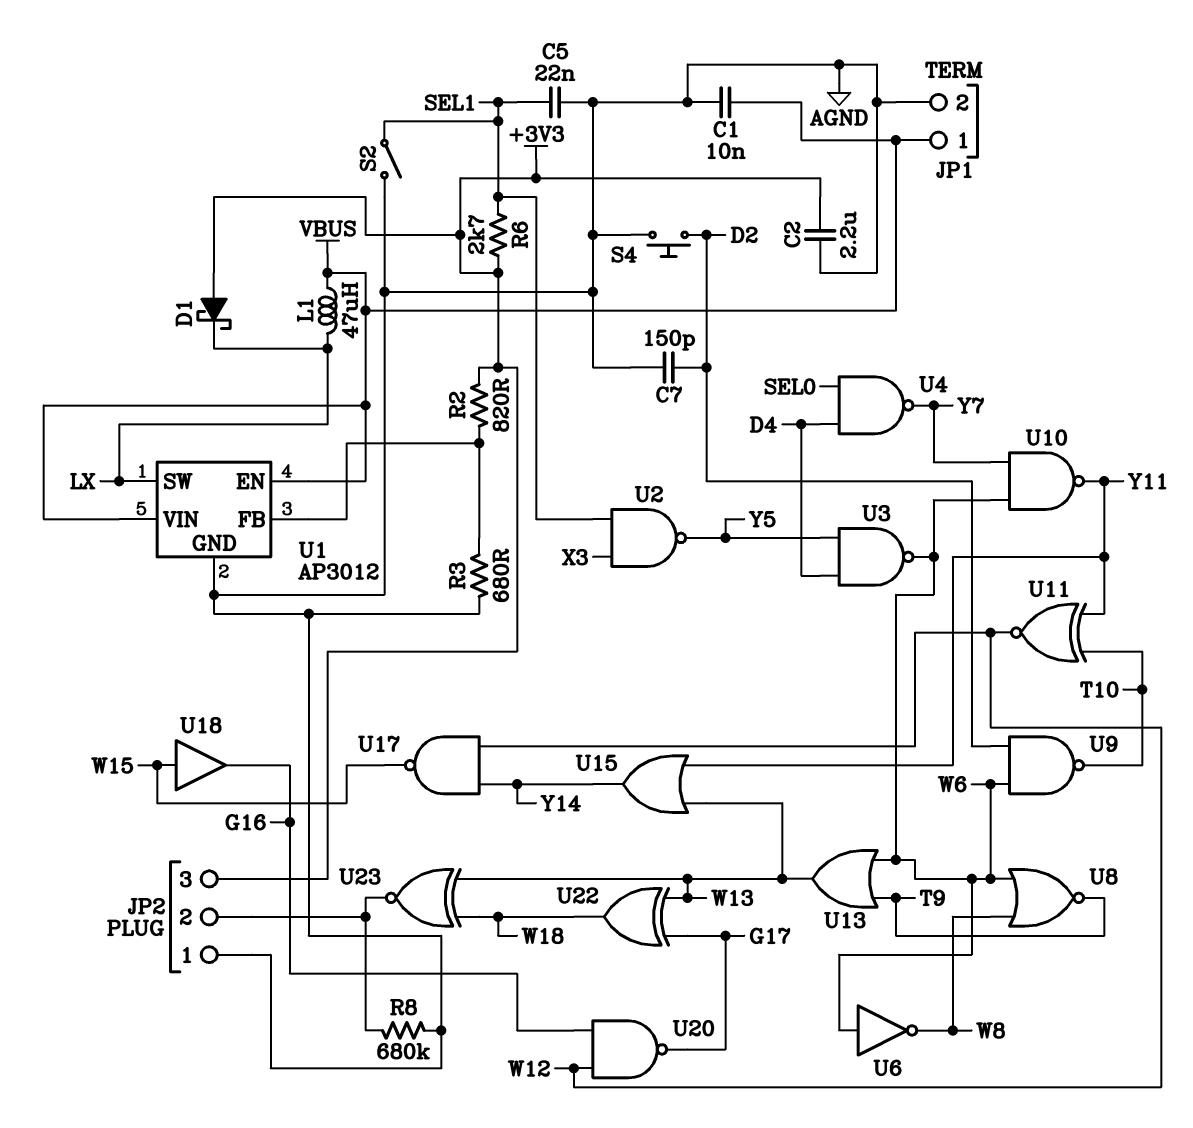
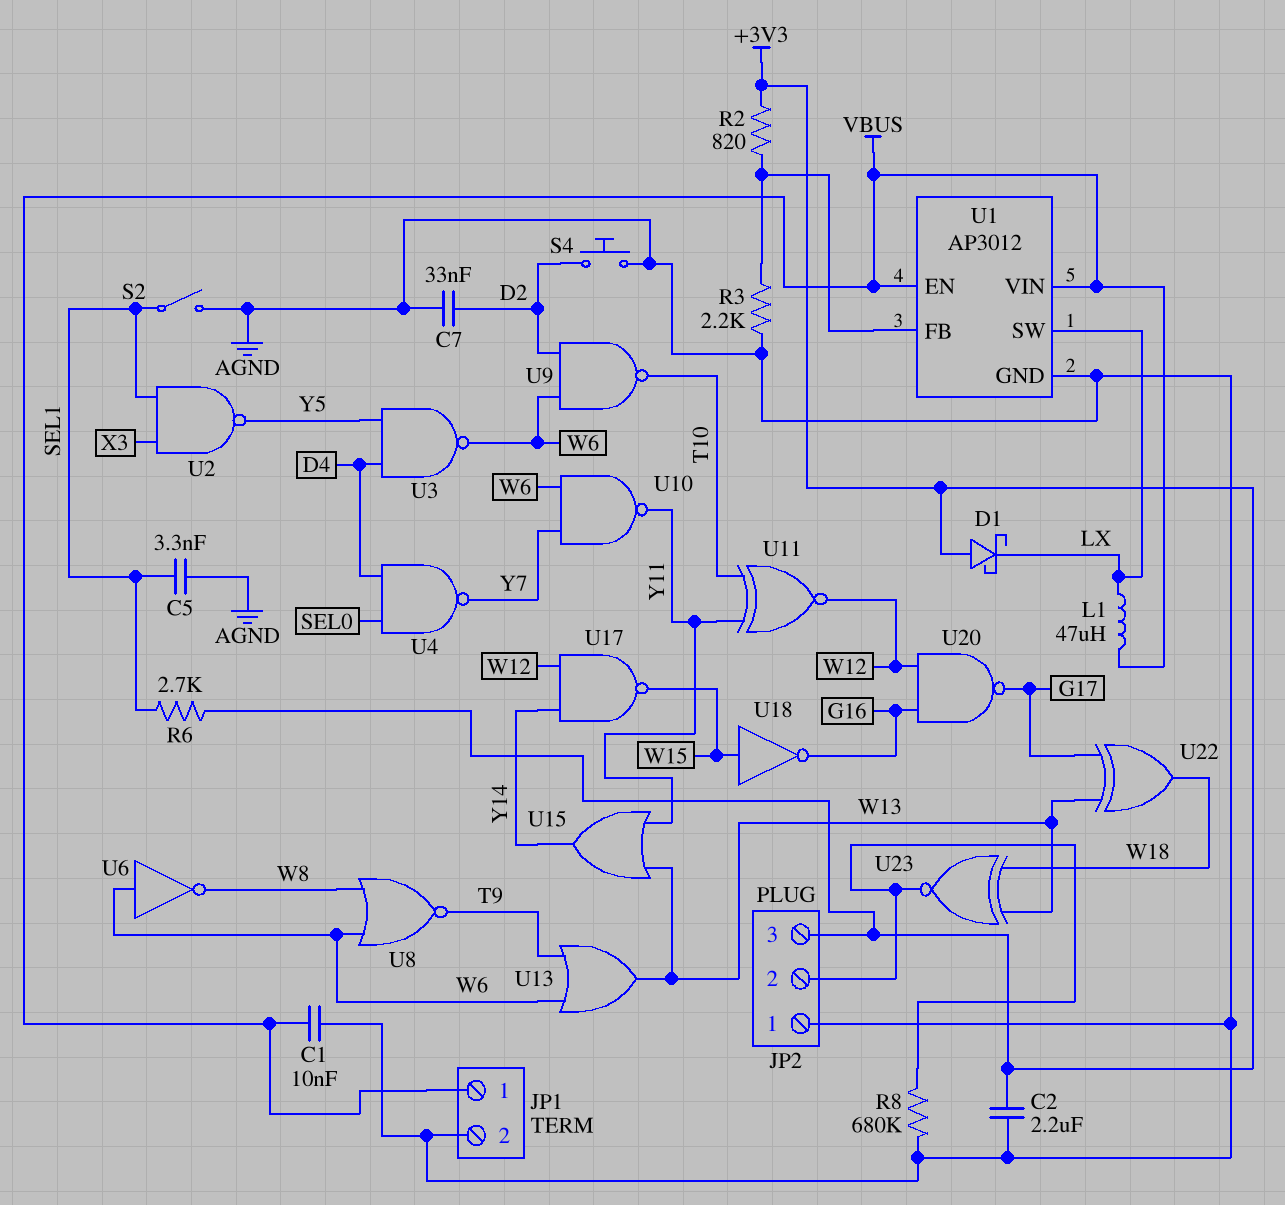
C5: 22nF (AGND, SEL1) -> 3.3nF (AGND, SEL1)
C7: 150pF (AGND, D2) -> 33nF (AGND, D2)
R3: 680 (AGND, U1/FB) -> 2.2k (AGND, U1/FB)
U18: buffer (in W15, out G16) -> NOT (in W15, out G16)

